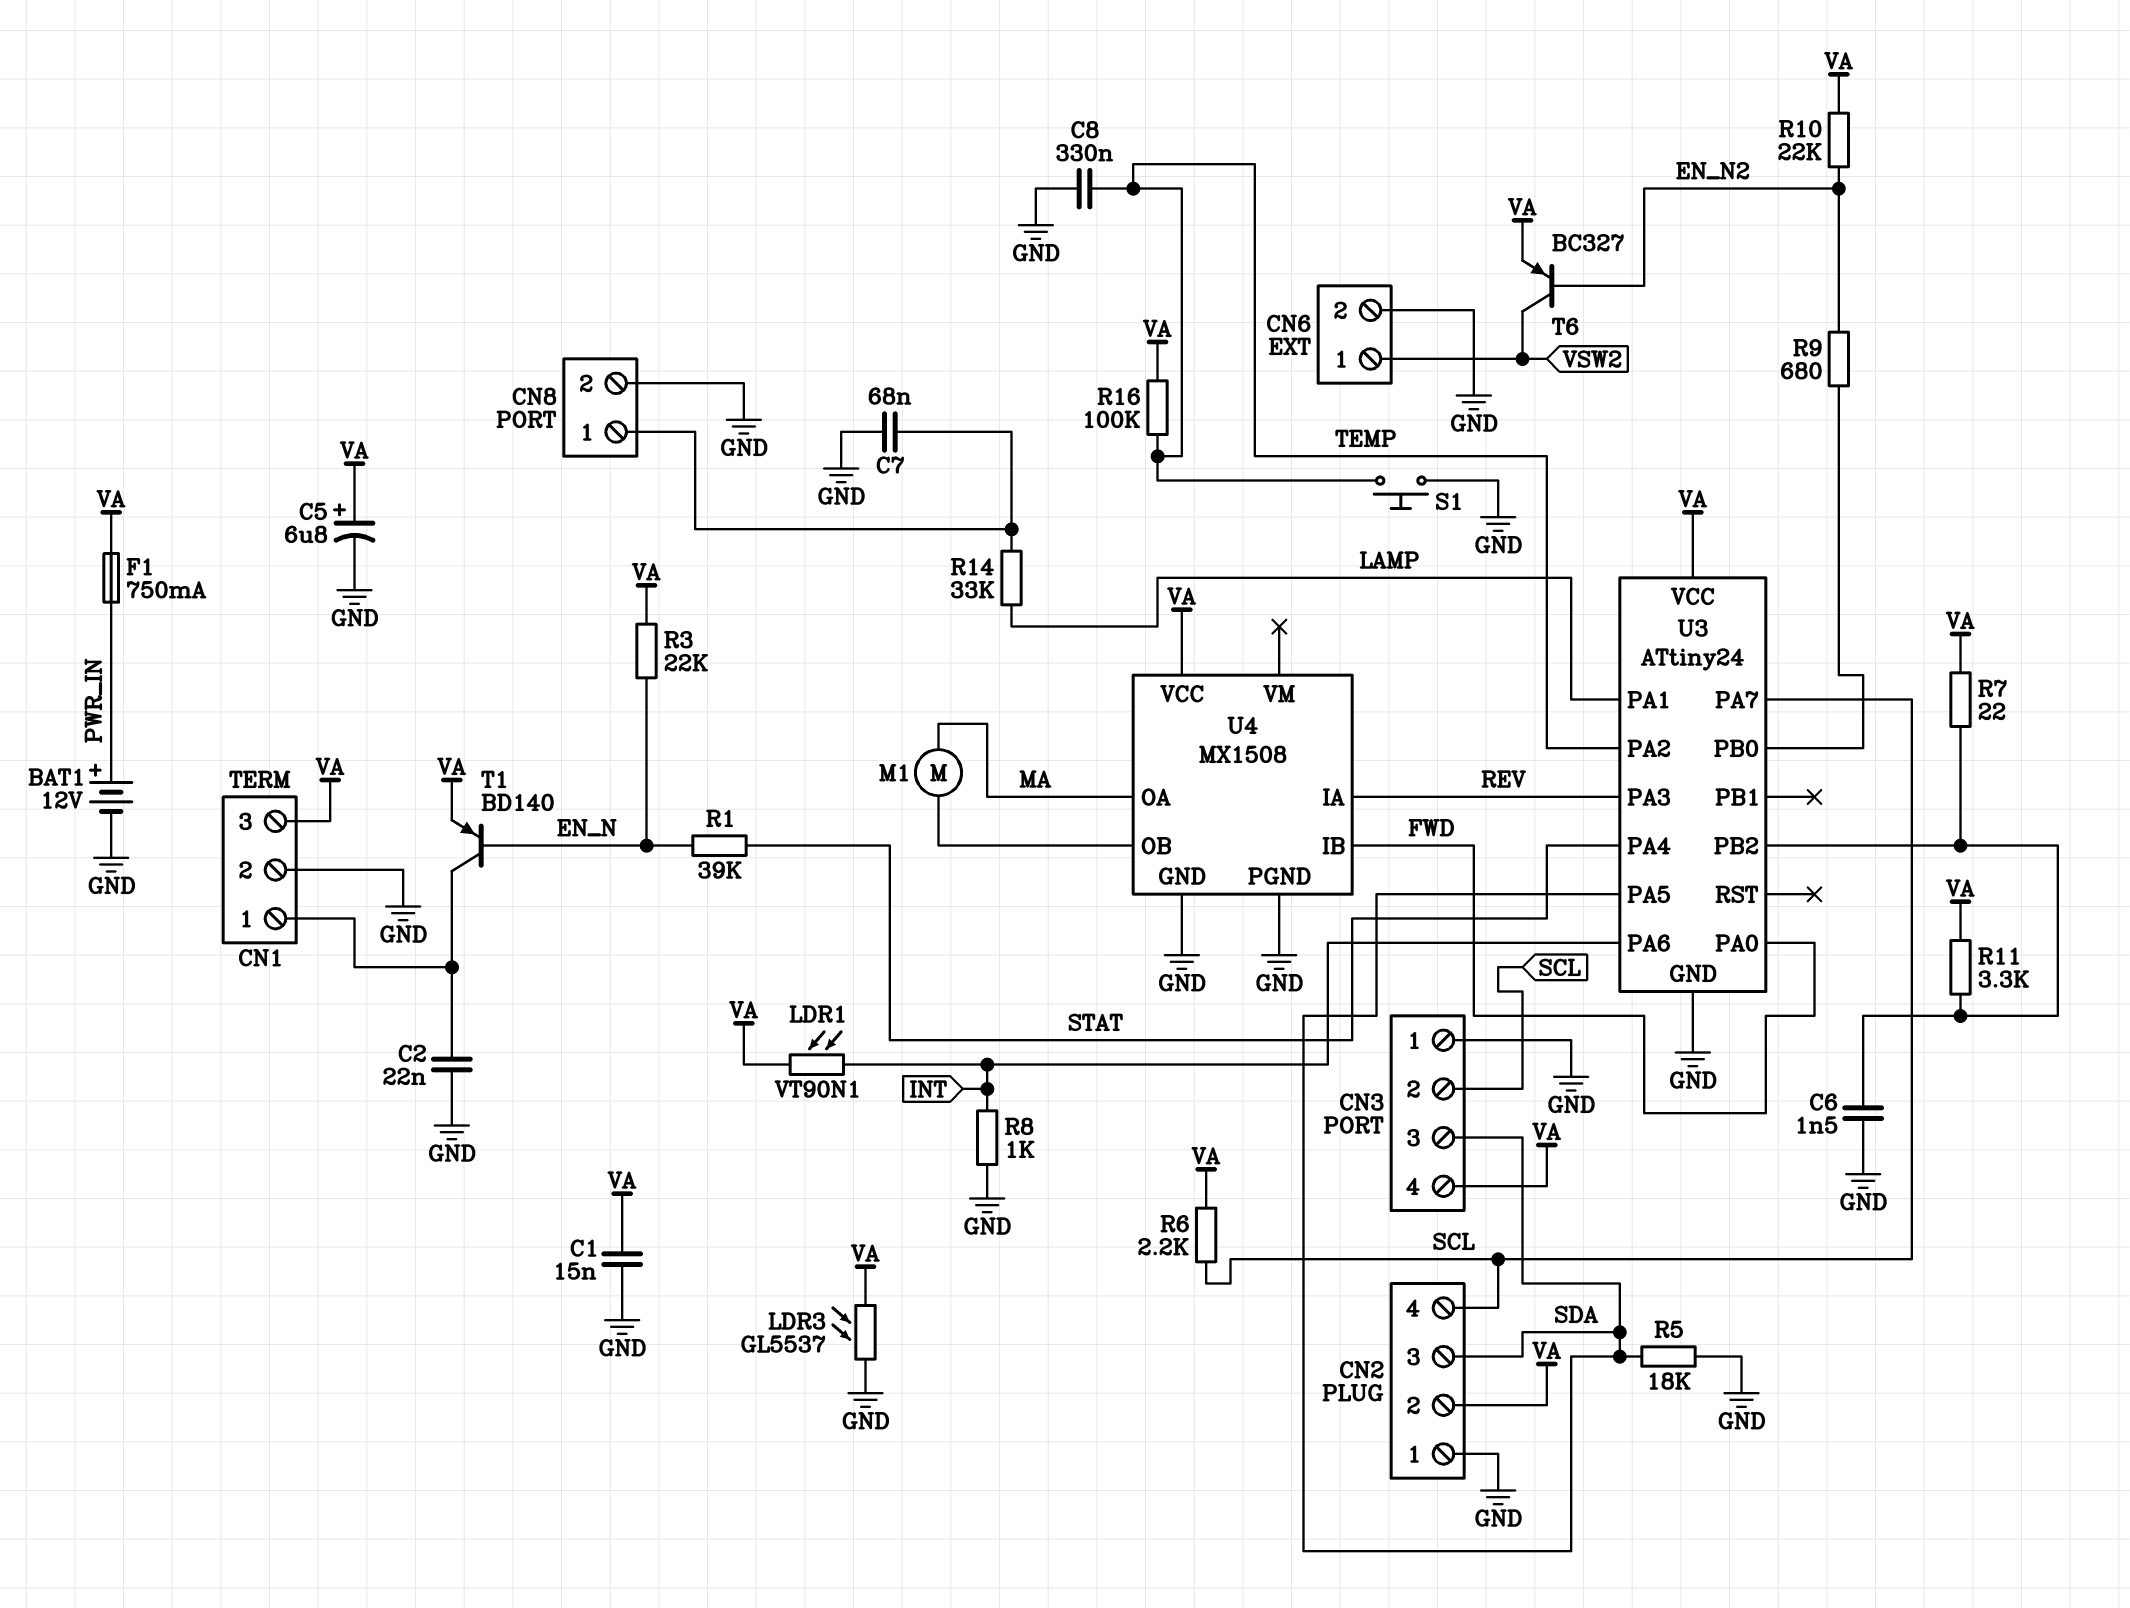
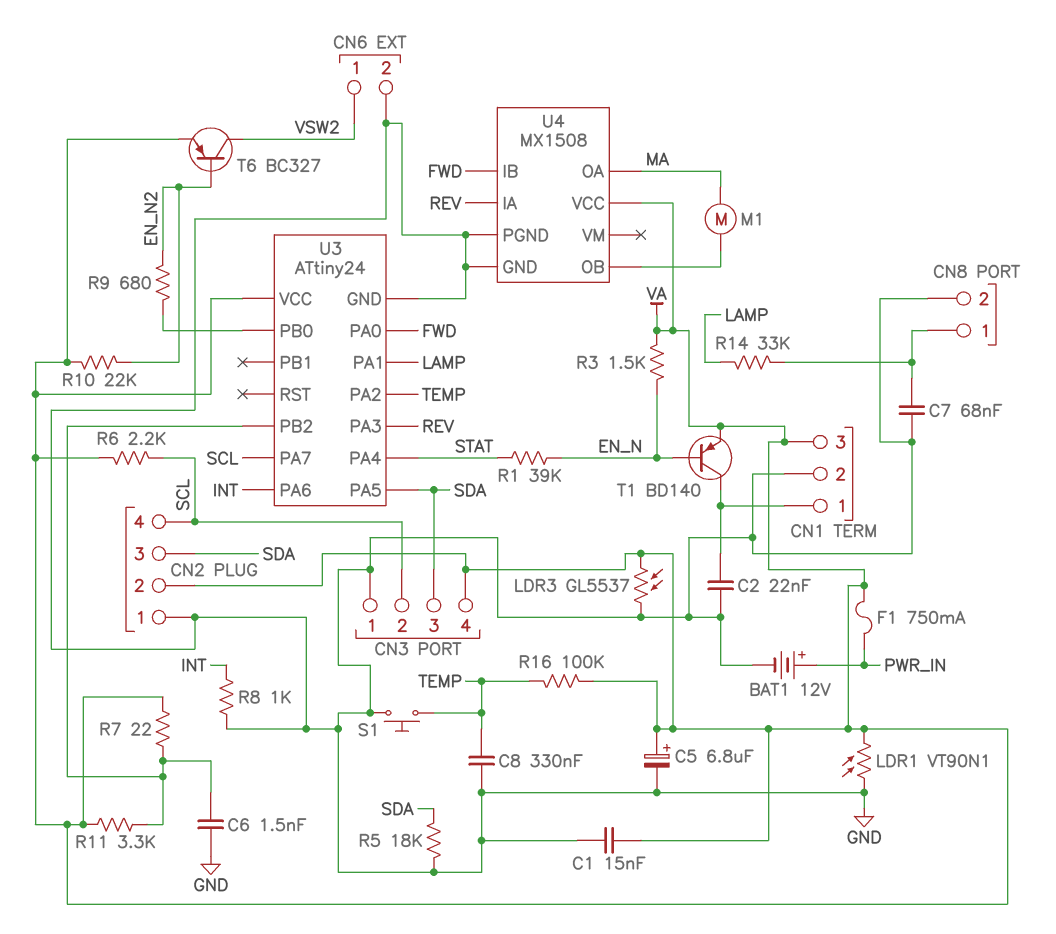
LDR1: VT90N1 (INT, VA) -> VT90N1 (GND, VA)
R3: 22k (EN_N, VA) -> 1.5k (EN_N, VA)

